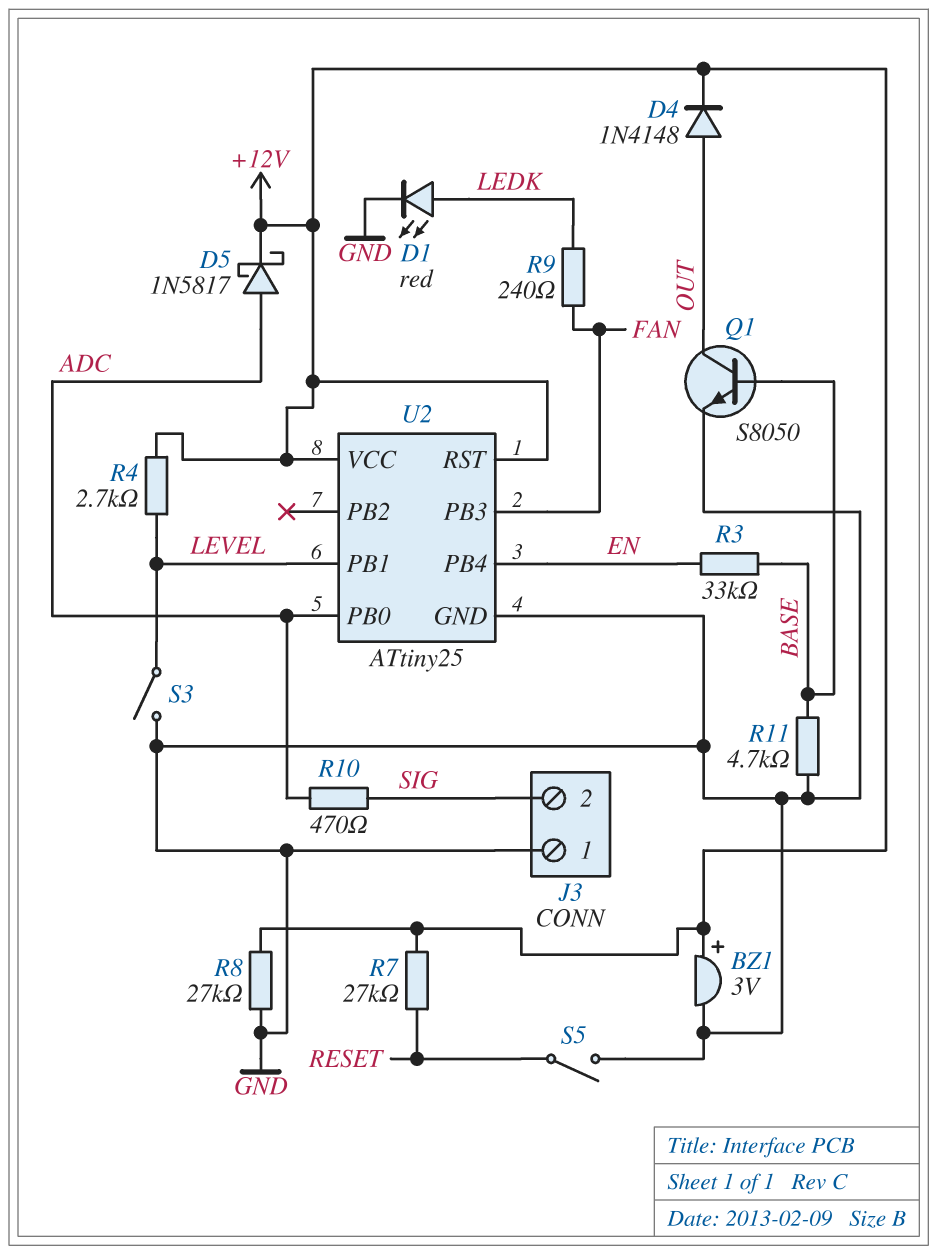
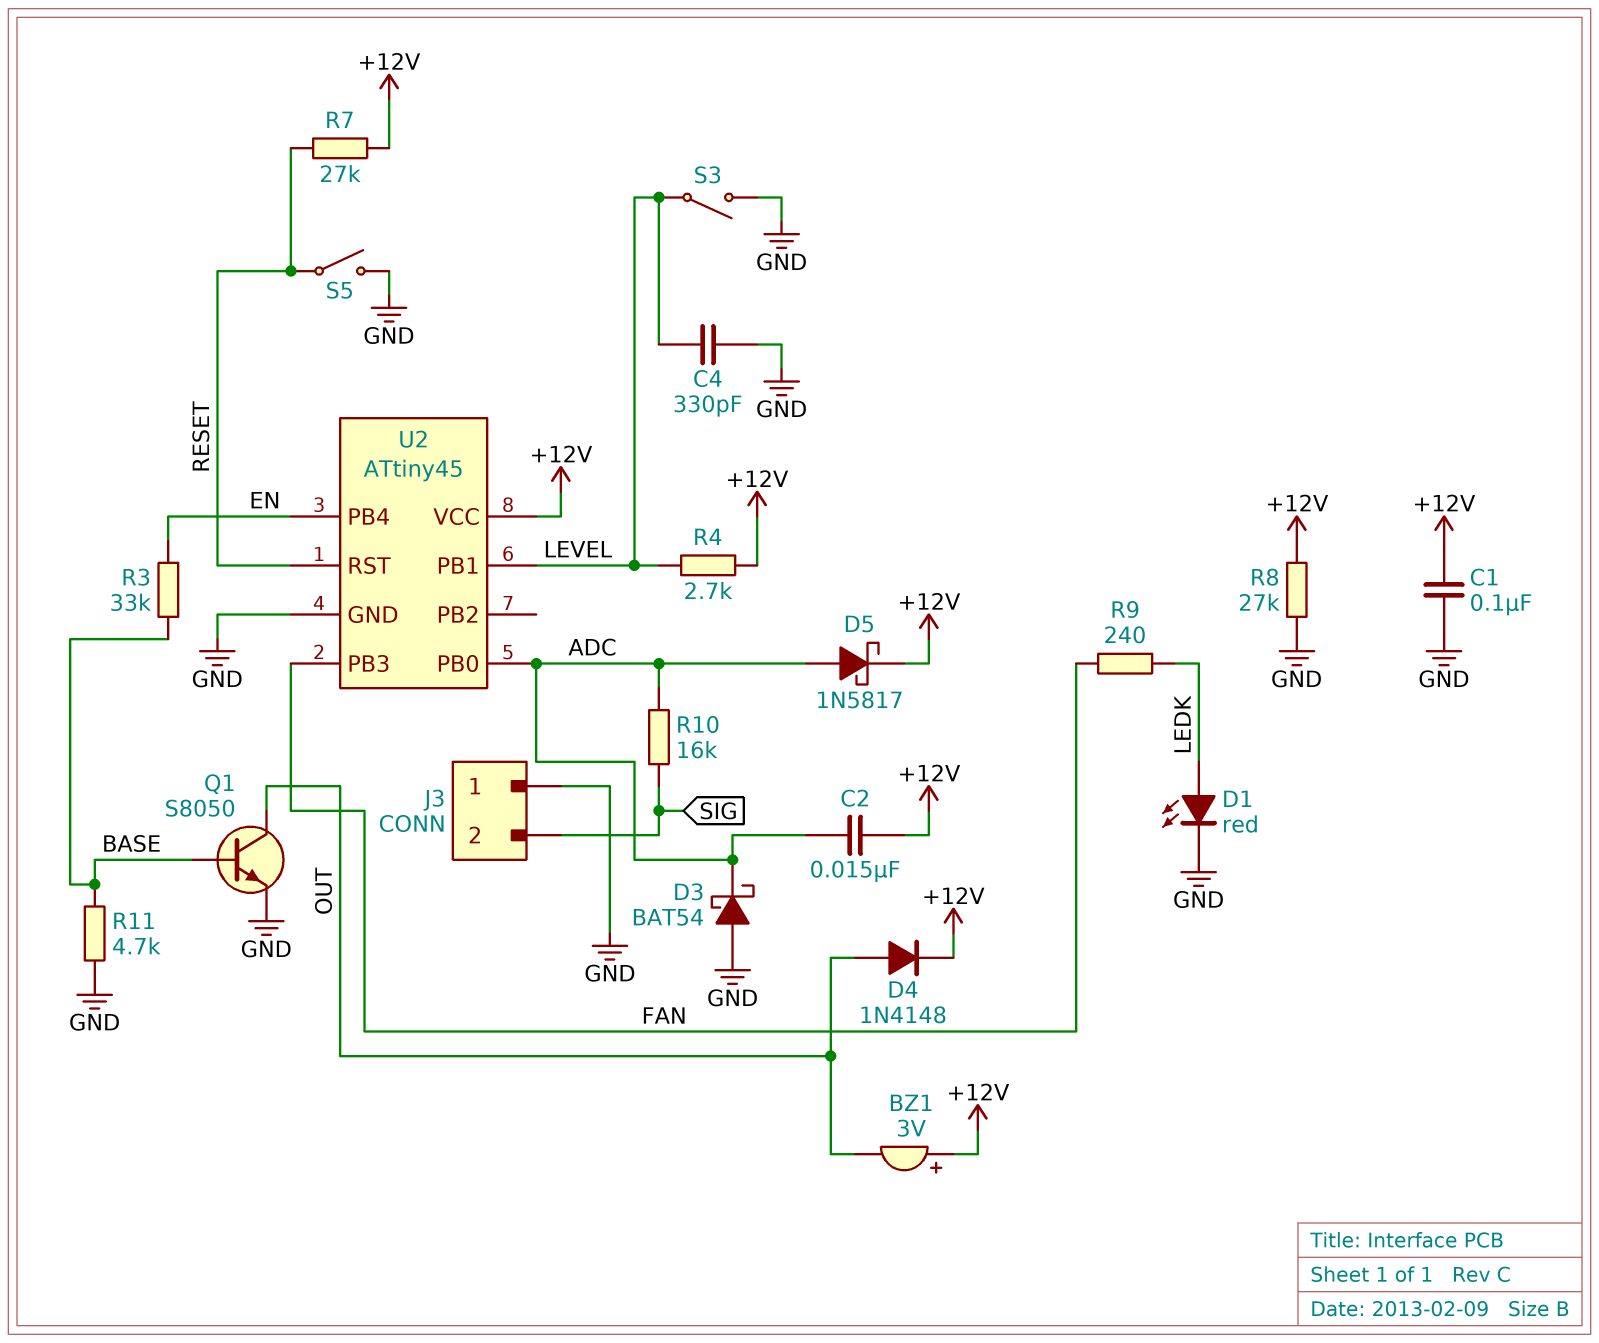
BZ1: buzzer 3V (plus +12V, minus GND) -> buzzer 3V (plus +12V, minus OUT)
C1: none -> 100nF (+12V, GND)
C2: none -> 15nF (+12V, ADC)
C4: none -> 330pF (GND, LEVEL)
D3: none -> schottky BAT54 (A GND, K ADC)
R10: 470 (ADC, SIG) -> 16k (ADC, SIG)
U2: ATtiny25 -> ATtiny45
U2 pin RST: +12V -> RESET

